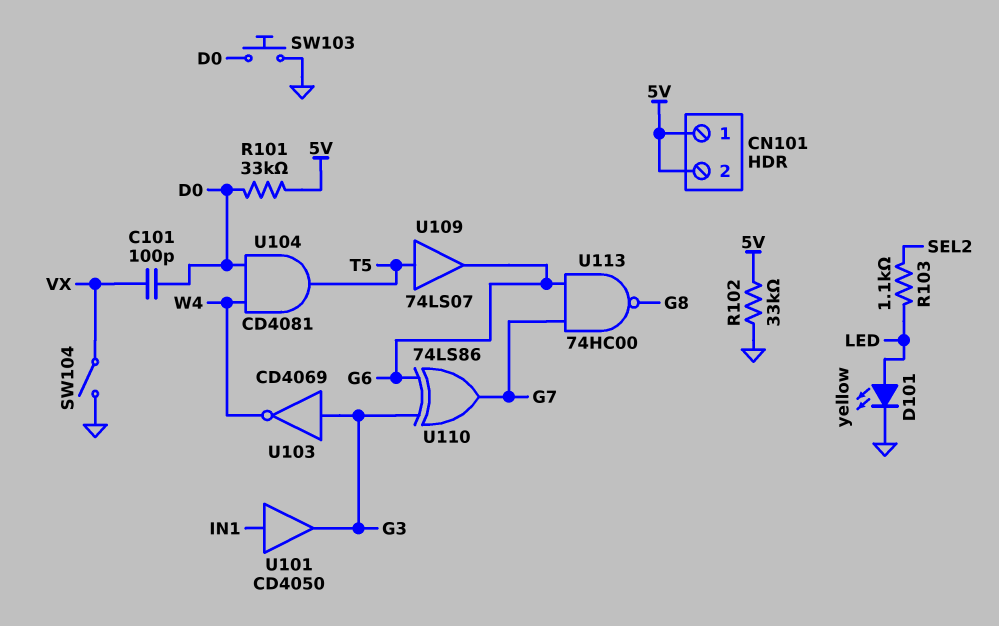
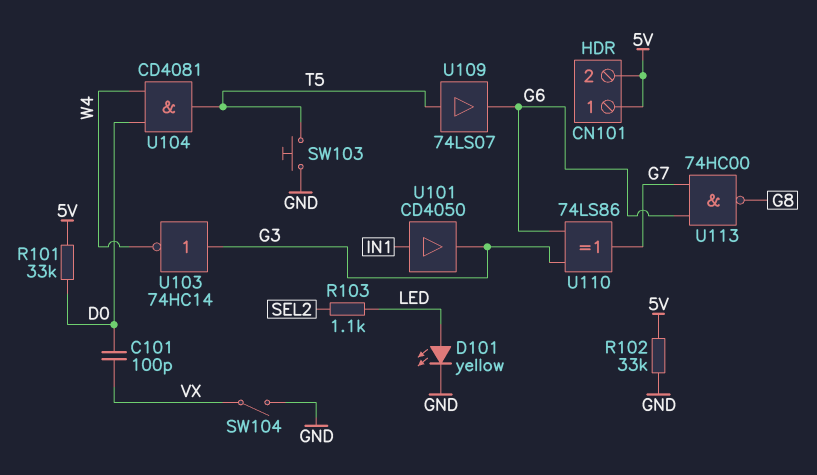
SW103: button (D0, GND) -> button (GND, T5)
U103: NOT CD4069 (in G3, out W4) -> NOT 74HC14 (in G3, out W4)

